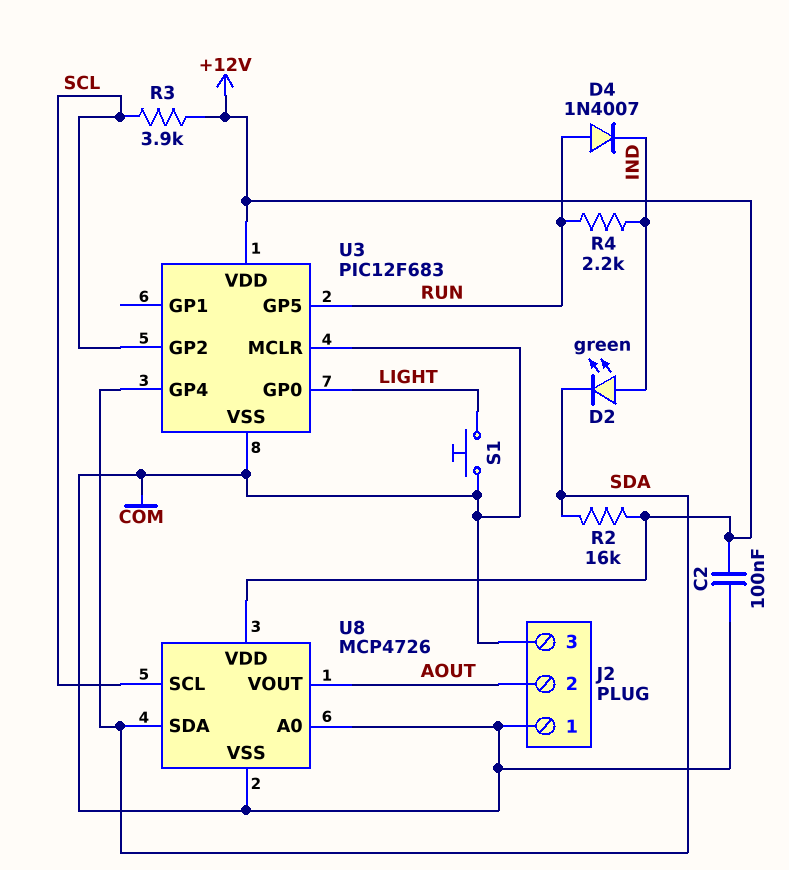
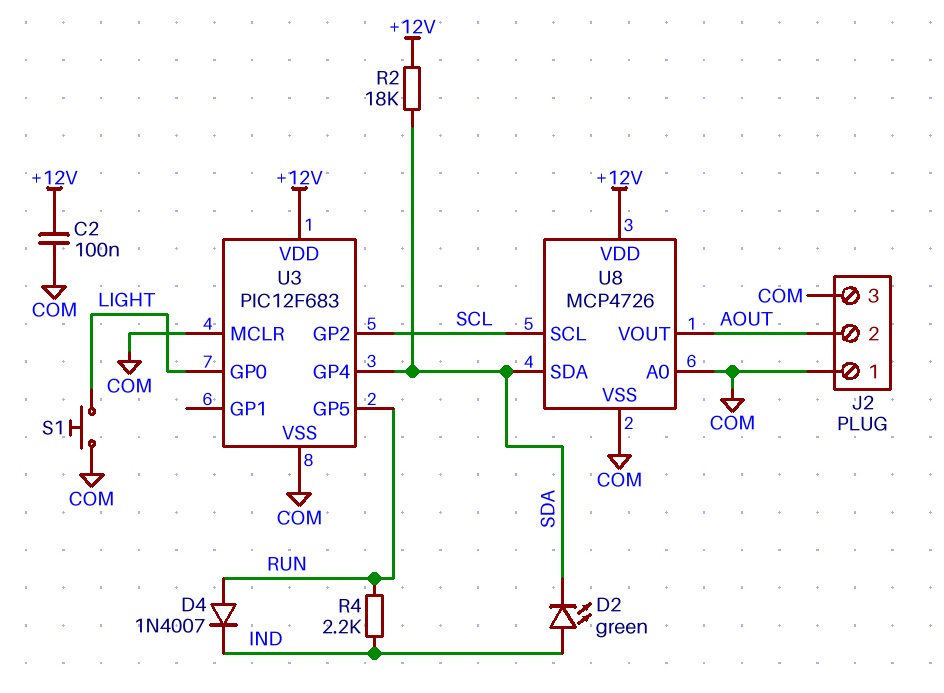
R2: 16k (+12V, SDA) -> 18k (+12V, SDA)
R3: 3.9k (+12V, SCL) -> none

